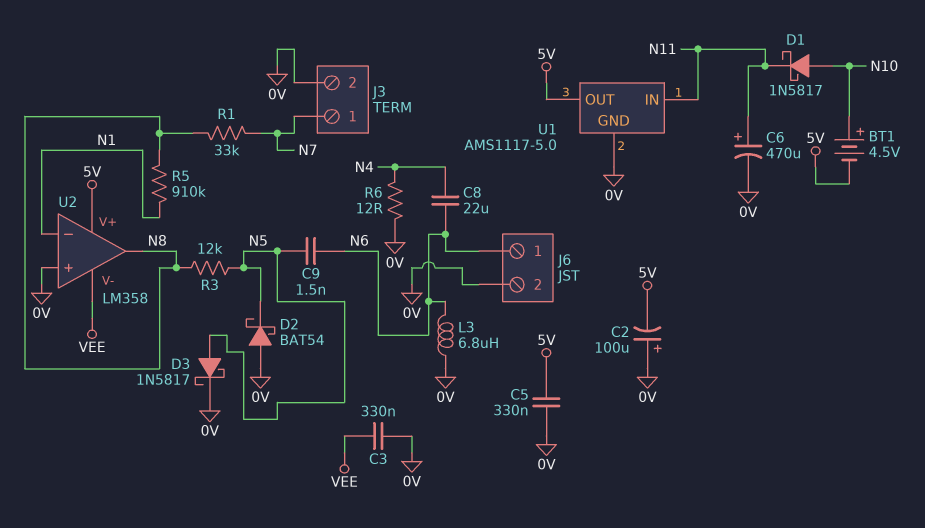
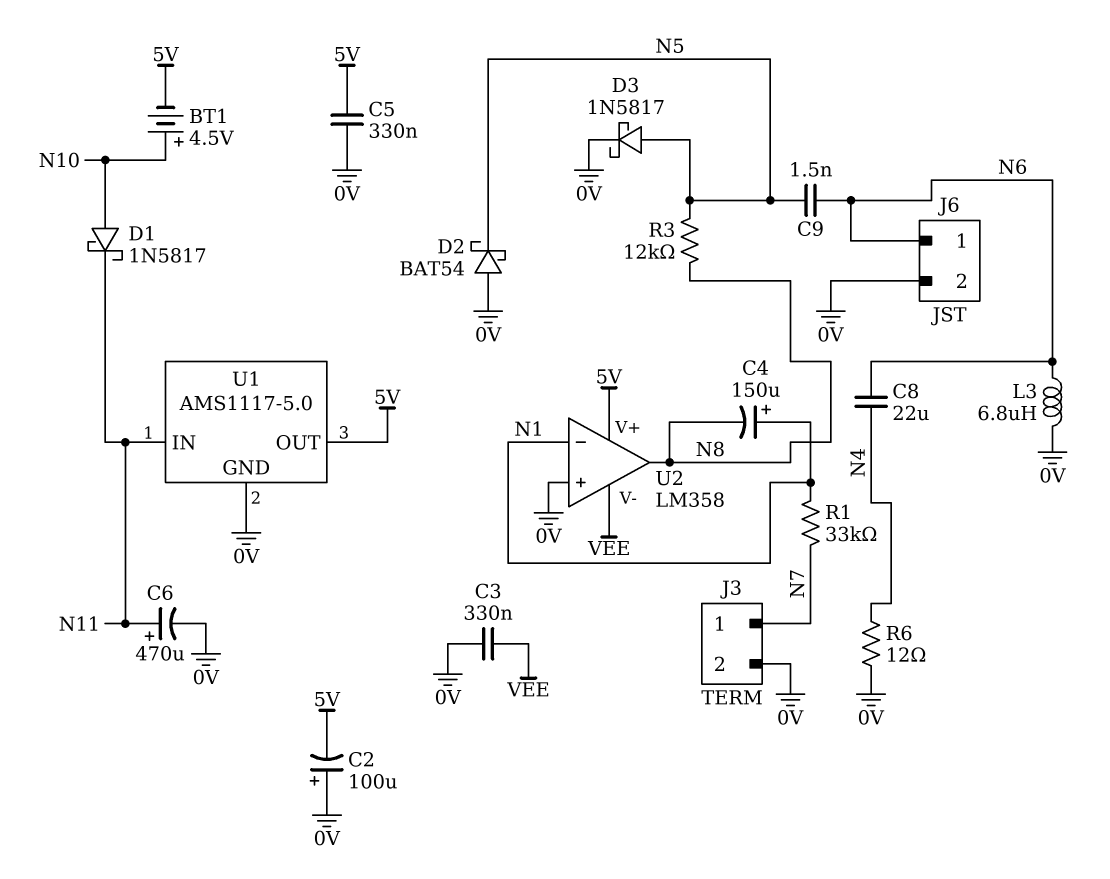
C4: none -> 150uF (plus N1, minus N8)
R1: 33k (N7, N8) -> 33k (N1, N7)
R5: 910k (N1, N8) -> none

